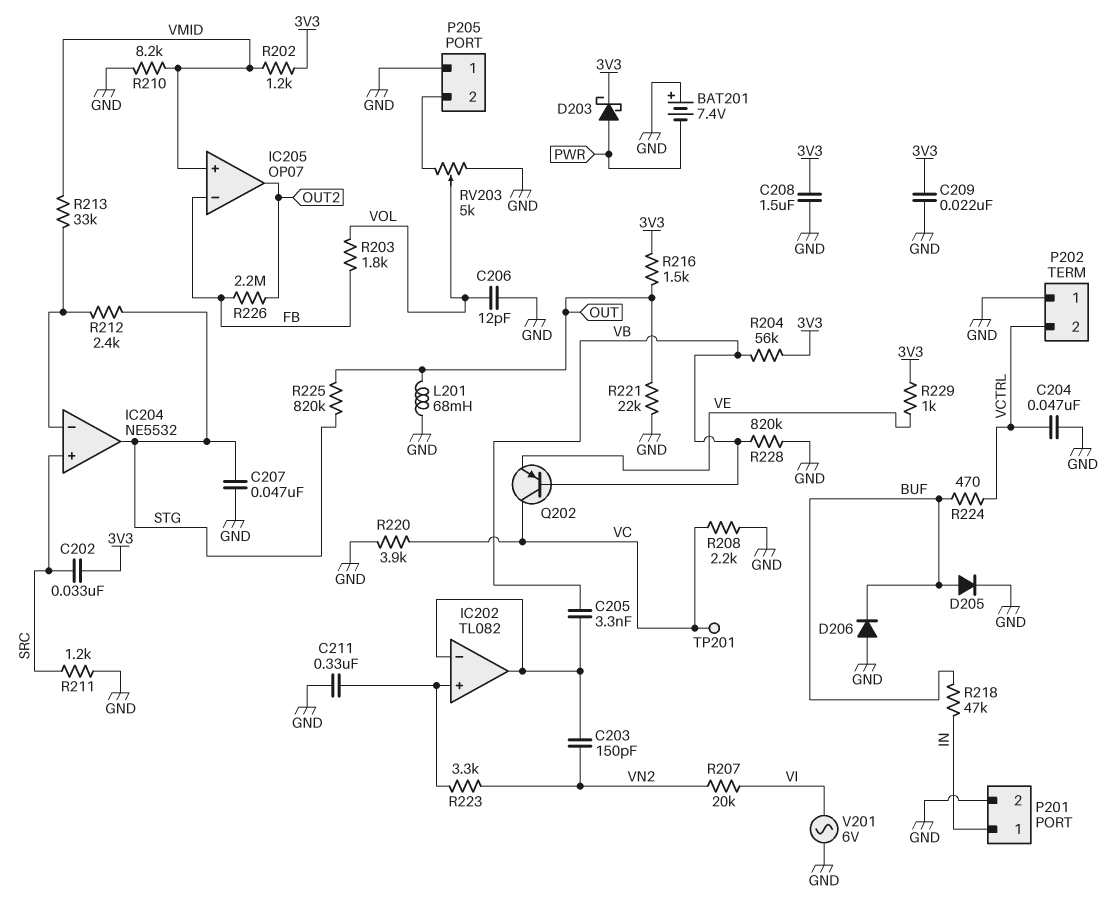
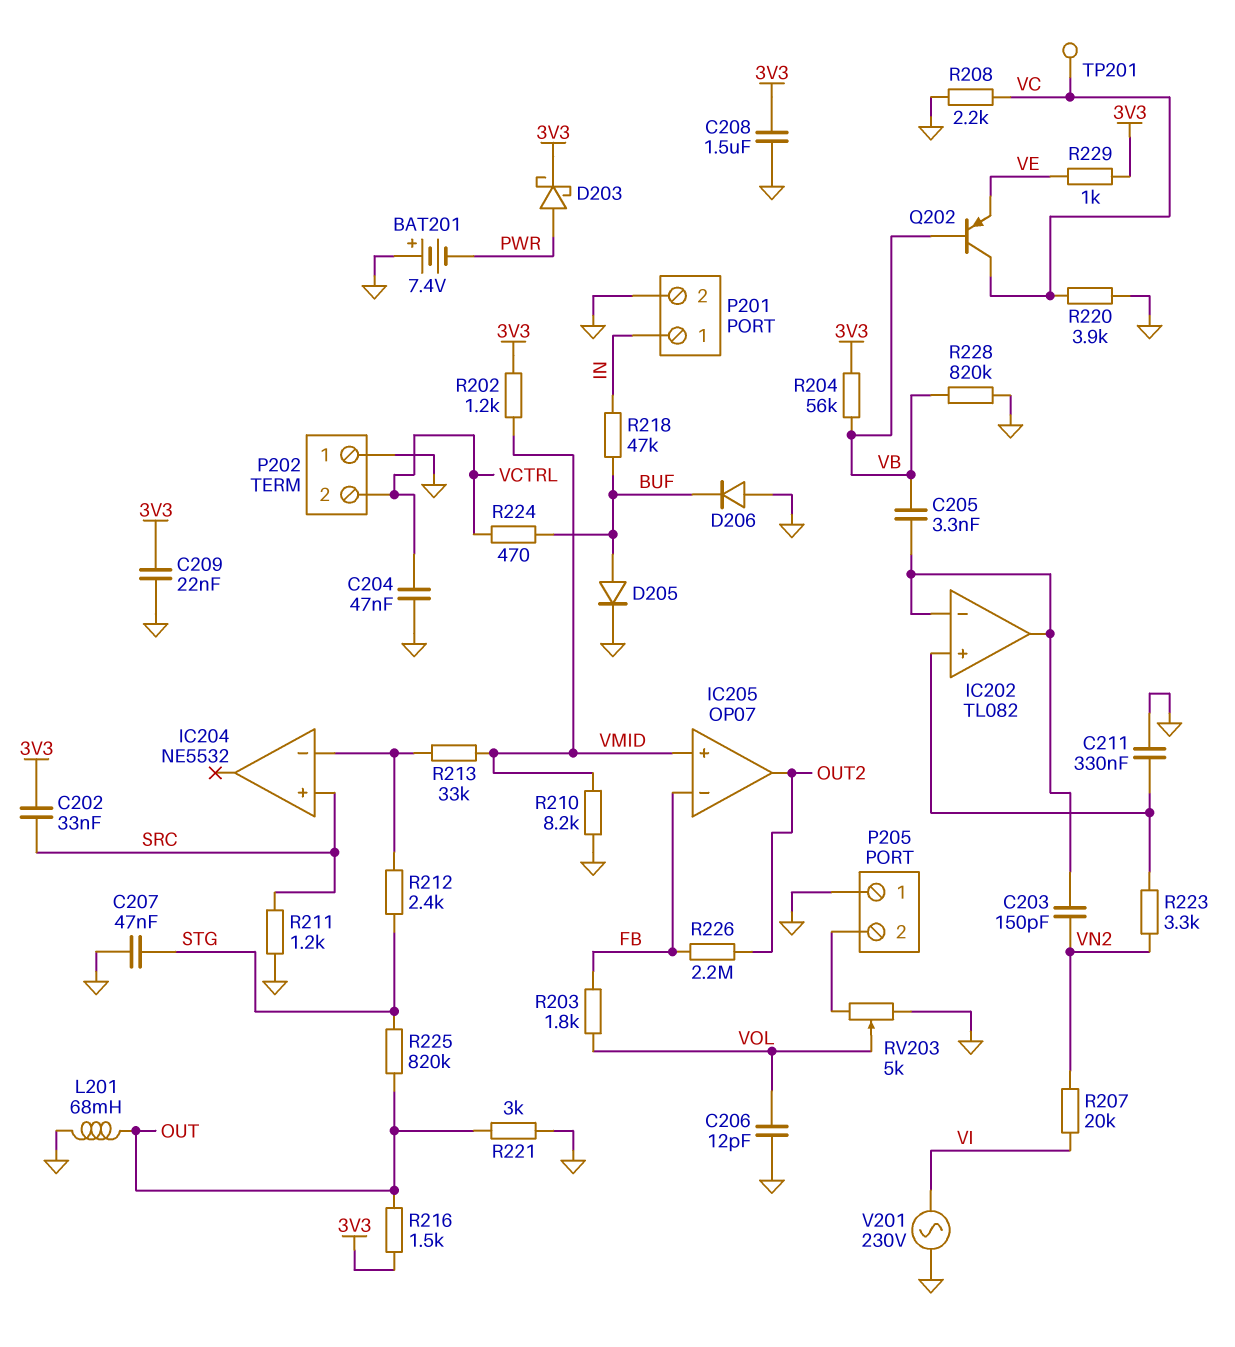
IC204 pin out: STG -> none
R221: 22k (GND, OUT) -> 3k (GND, OUT)
V201: AC 6V (GND, VI) -> AC 230V (GND, VI)

